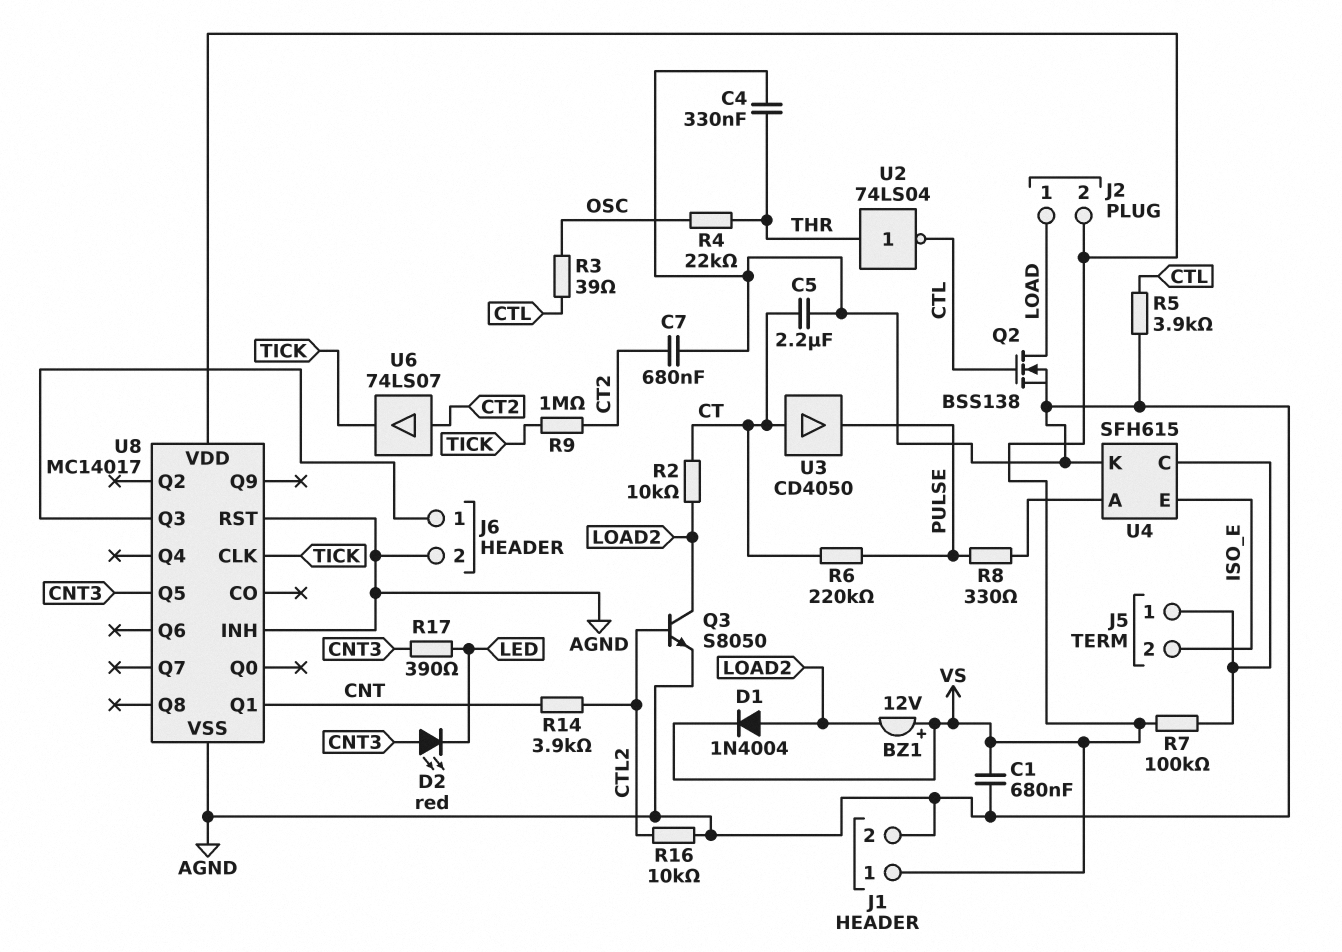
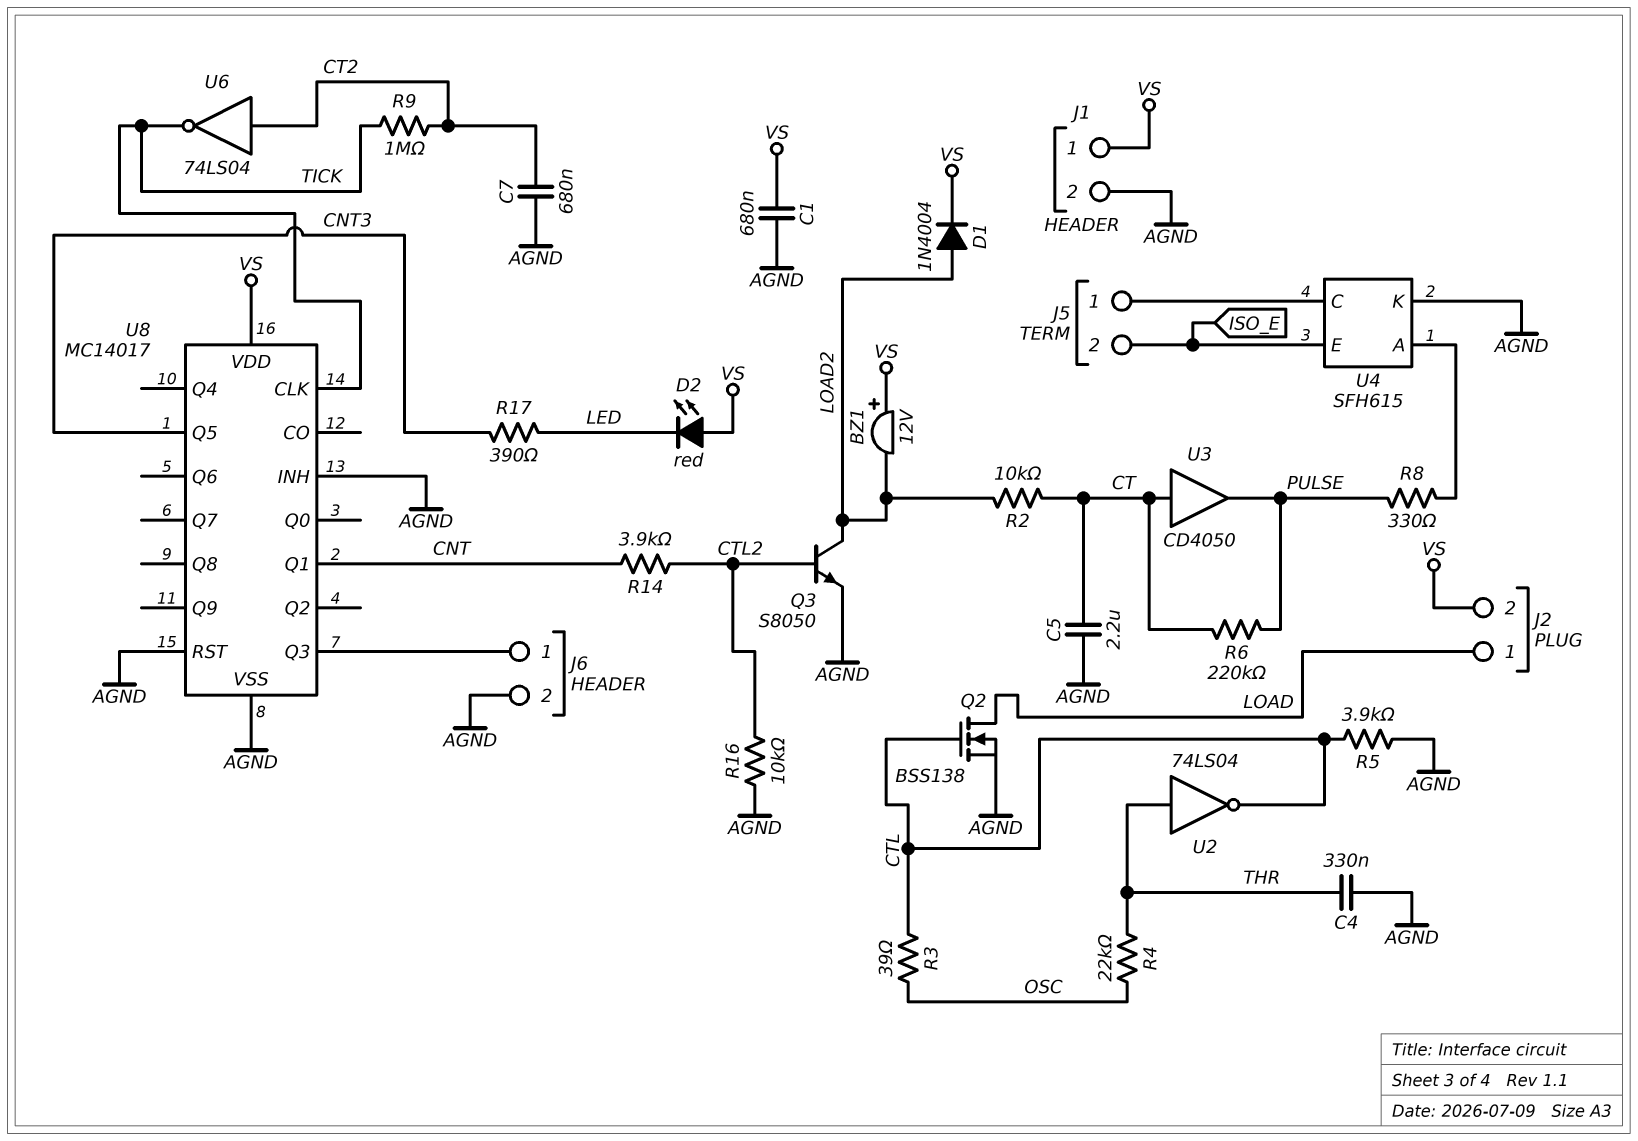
D2: LED red (A CNT3, K LED) -> LED red (A VS, K LED)
R7: 100k (J5/1, VS) -> none
U6: buffer 74LS07 (in CT2, out TICK) -> NOT 74LS04 (in CT2, out TICK)

